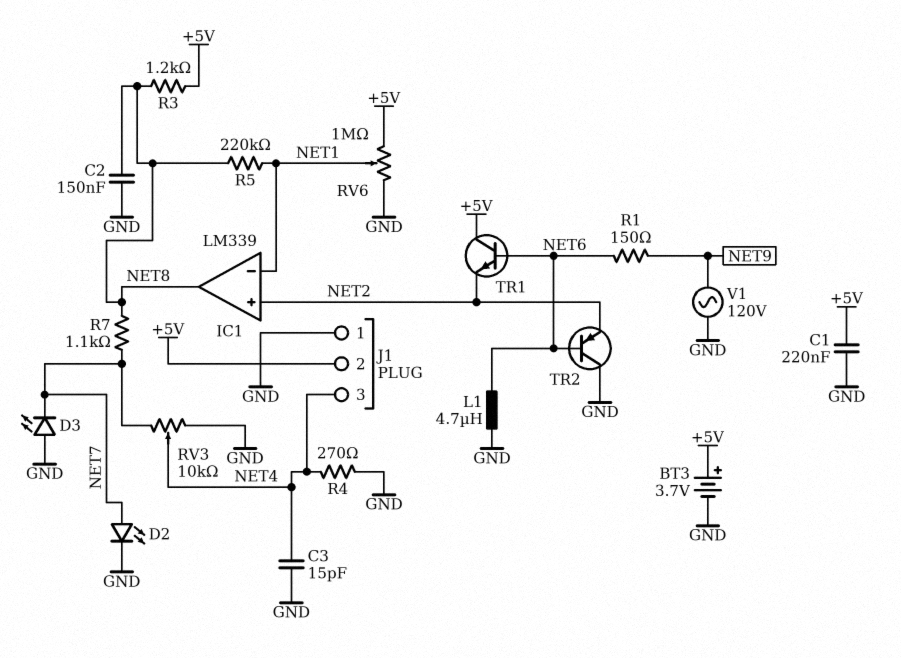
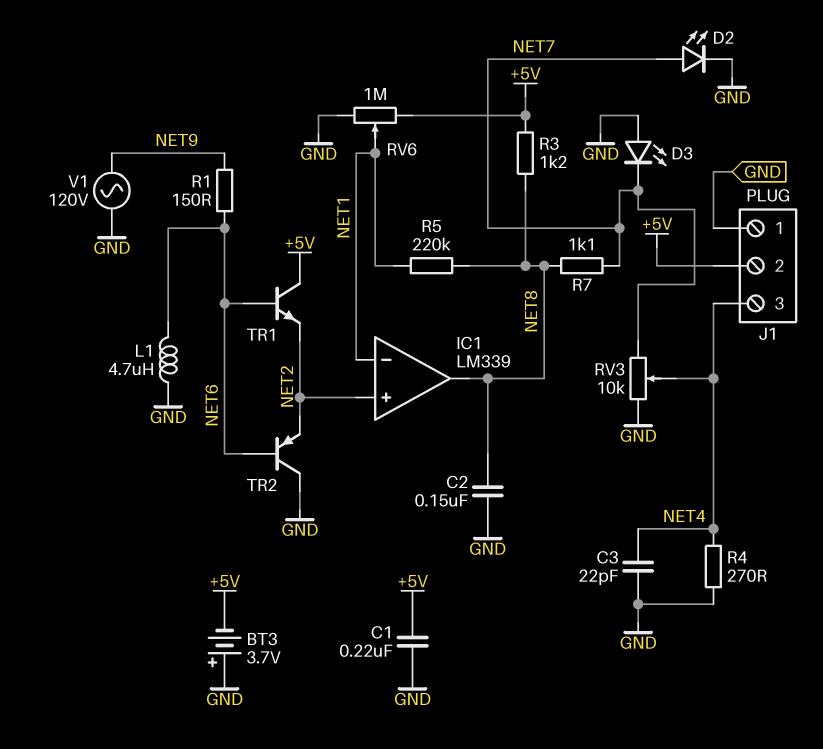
BT3: 3.7V (plus +5V, minus GND) -> 3.7V (plus GND, minus +5V)
C3: 15pF (GND, NET4) -> 22pF (GND, NET4)

